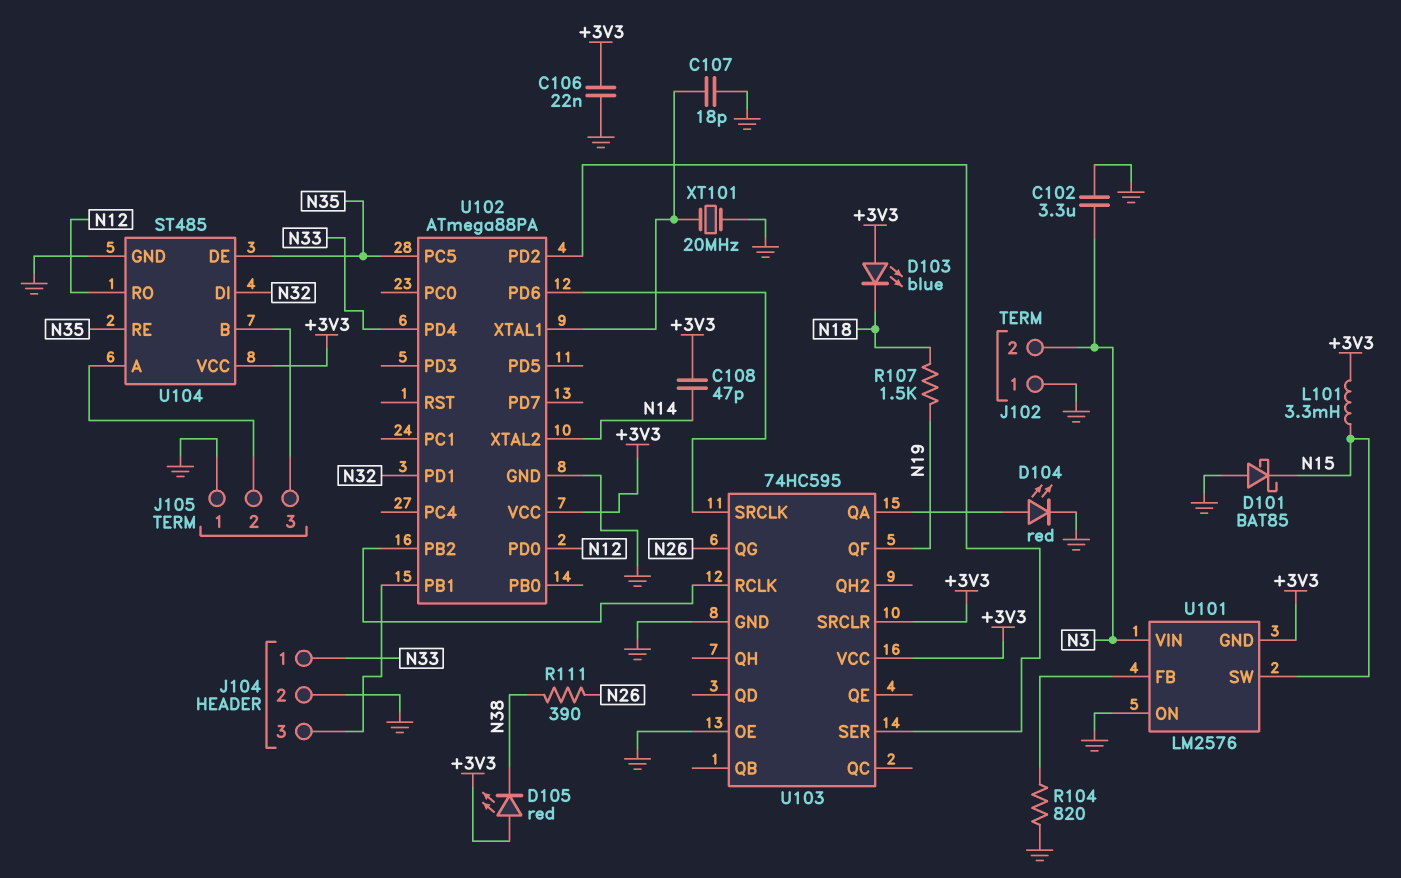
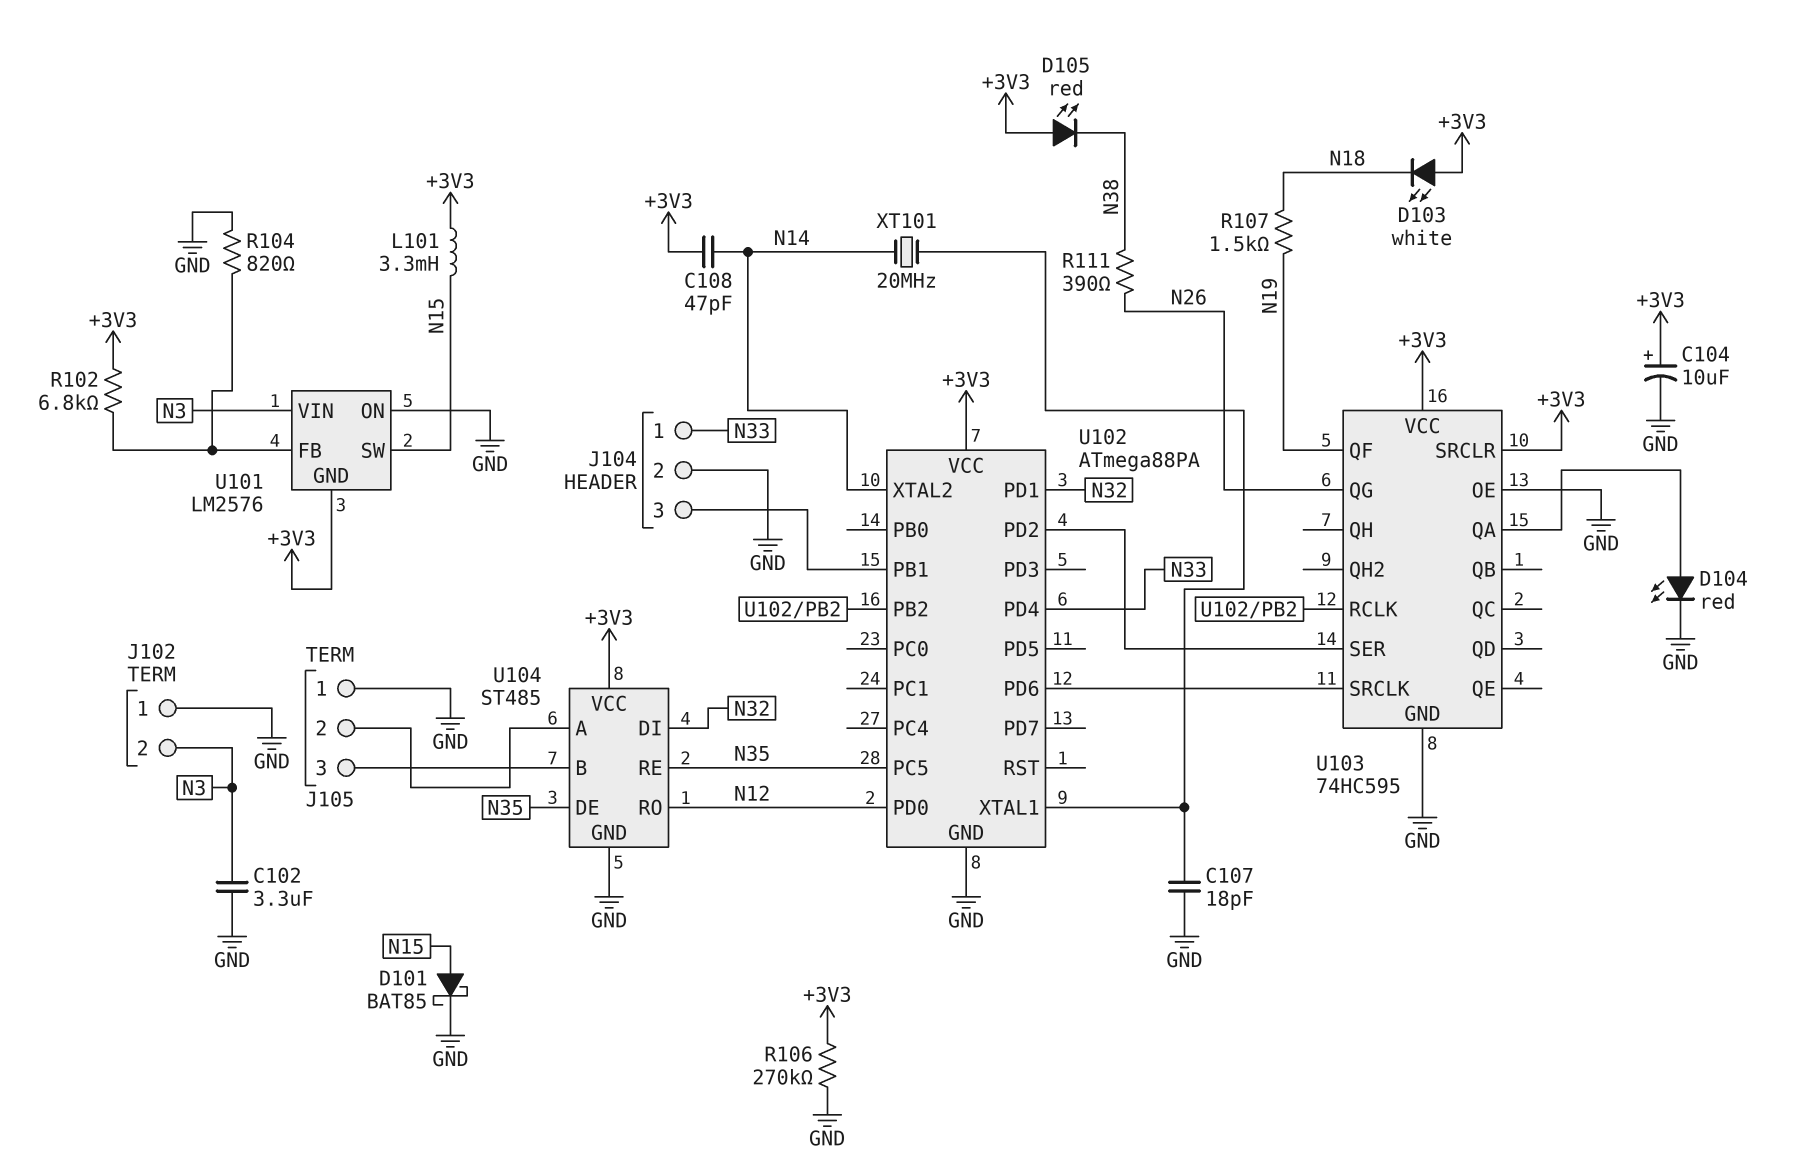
C104: none -> 10uF (plus +3V3, minus GND)
C106: 22nF (+3V3, GND) -> none
D101: schottky BAT85 (A GND, K N15) -> schottky BAT85 (A N15, K GND)
D103: LED blue (A +3V3, K N18) -> LED white (A +3V3, K N18)
R102: none -> 6.8k (+3V3, U101/FB)
R106: none -> 270k (+3V3, GND)
XT101: 20MHz (GND, U102/XTAL1) -> 20MHz (N14, U102/XTAL1)

